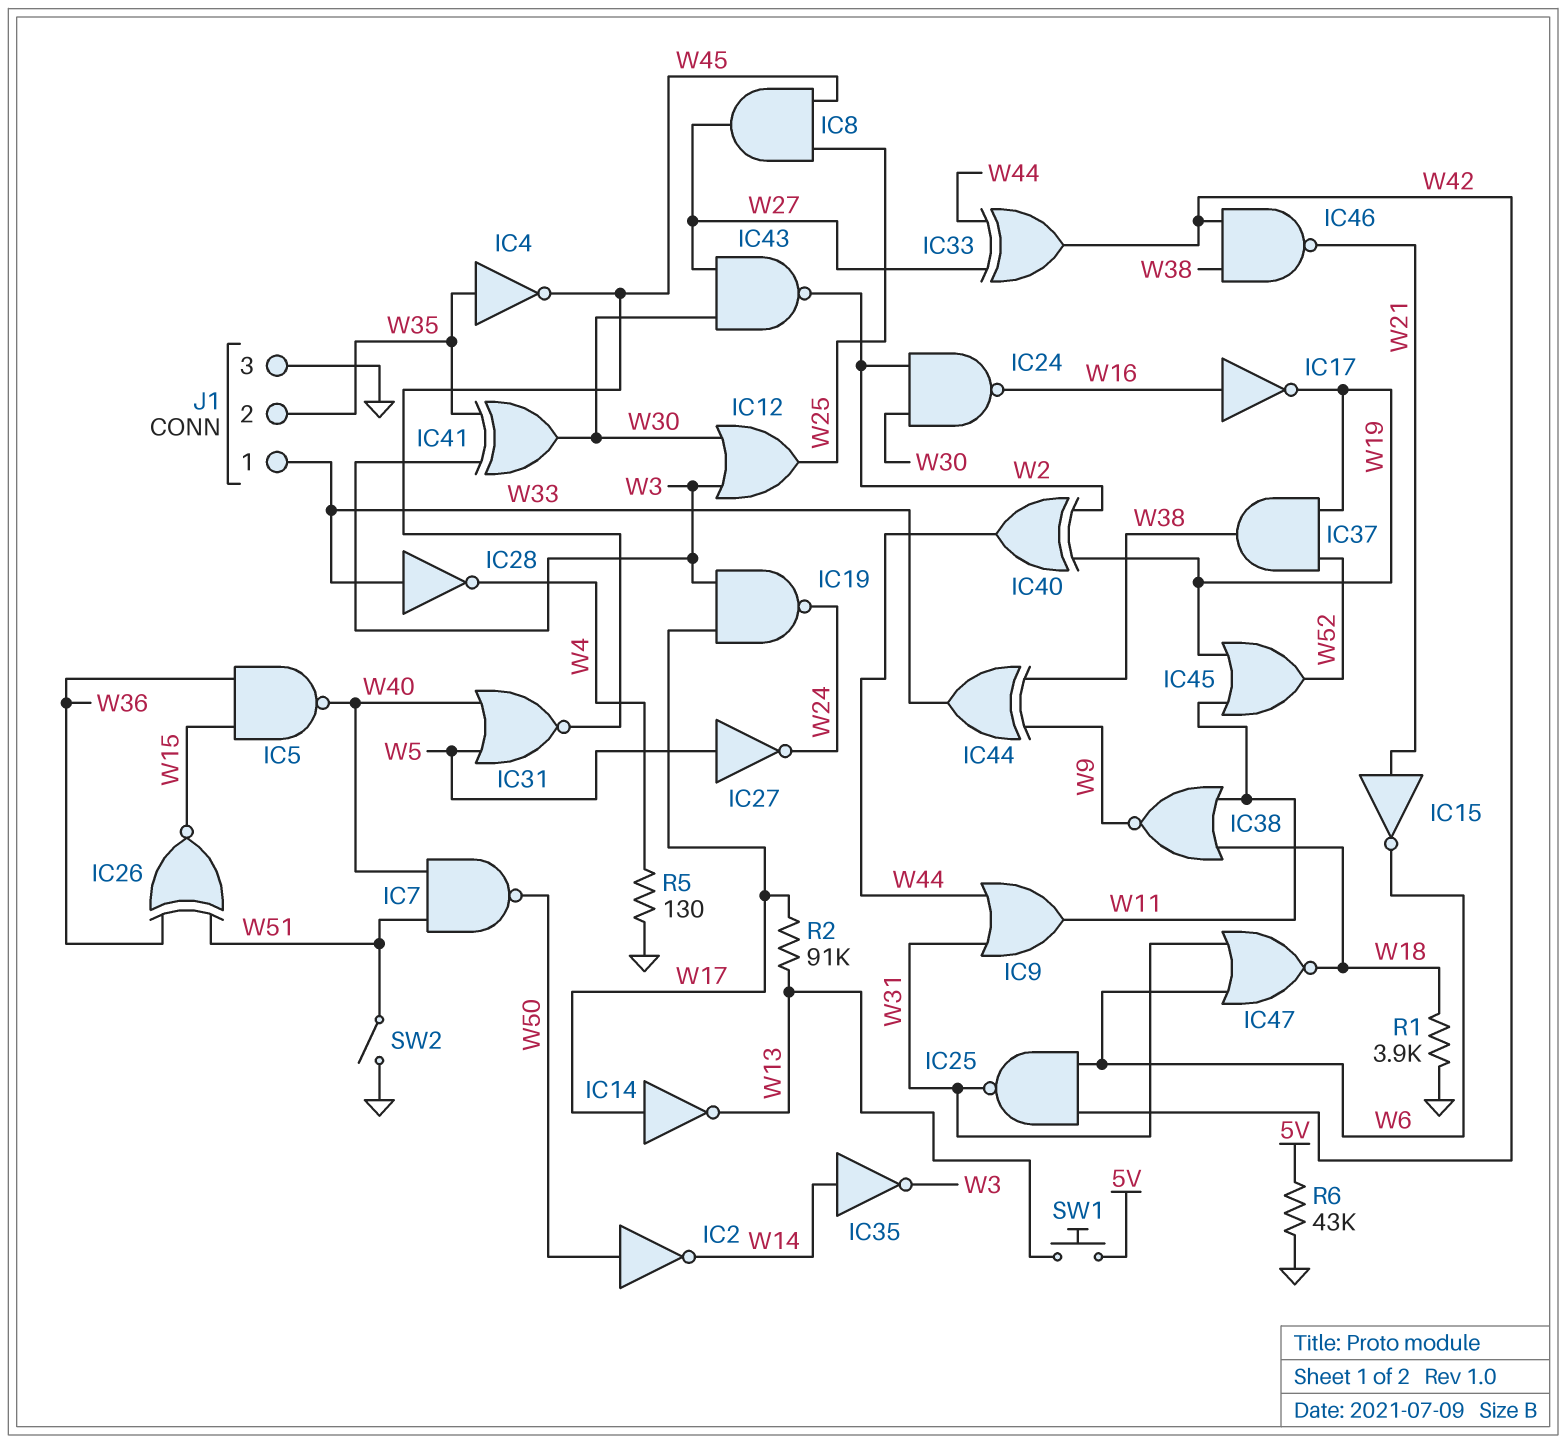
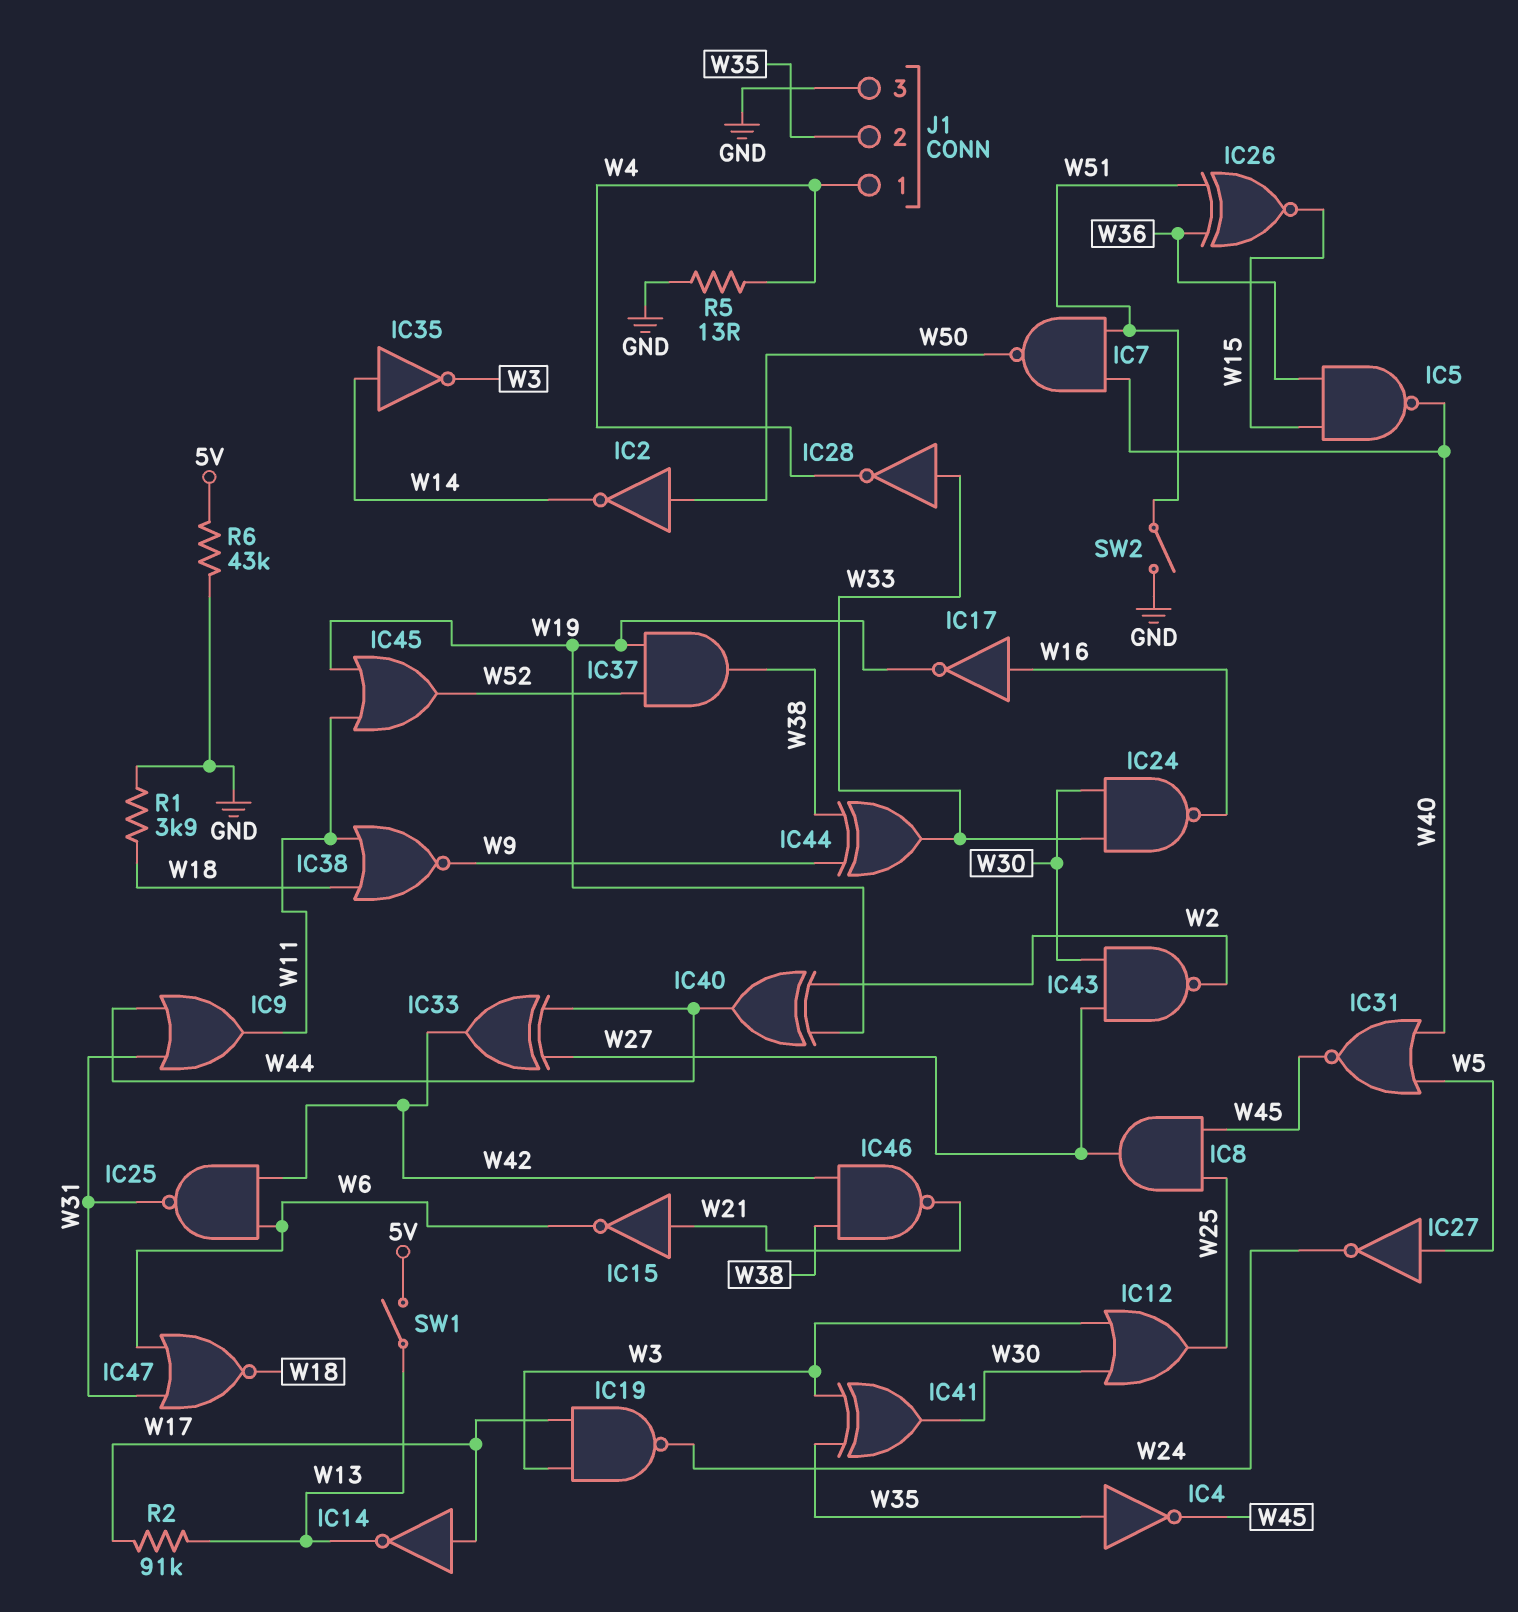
IC24: NAND (in W2, in W30, out W16) -> NAND (in W30, in W33, out W16)
J1 pin 1: W33 -> W4
R5: 130 (GND, W4) -> 13 (GND, W4)
SW1: button (5V, W13) -> switch (5V, W13)

